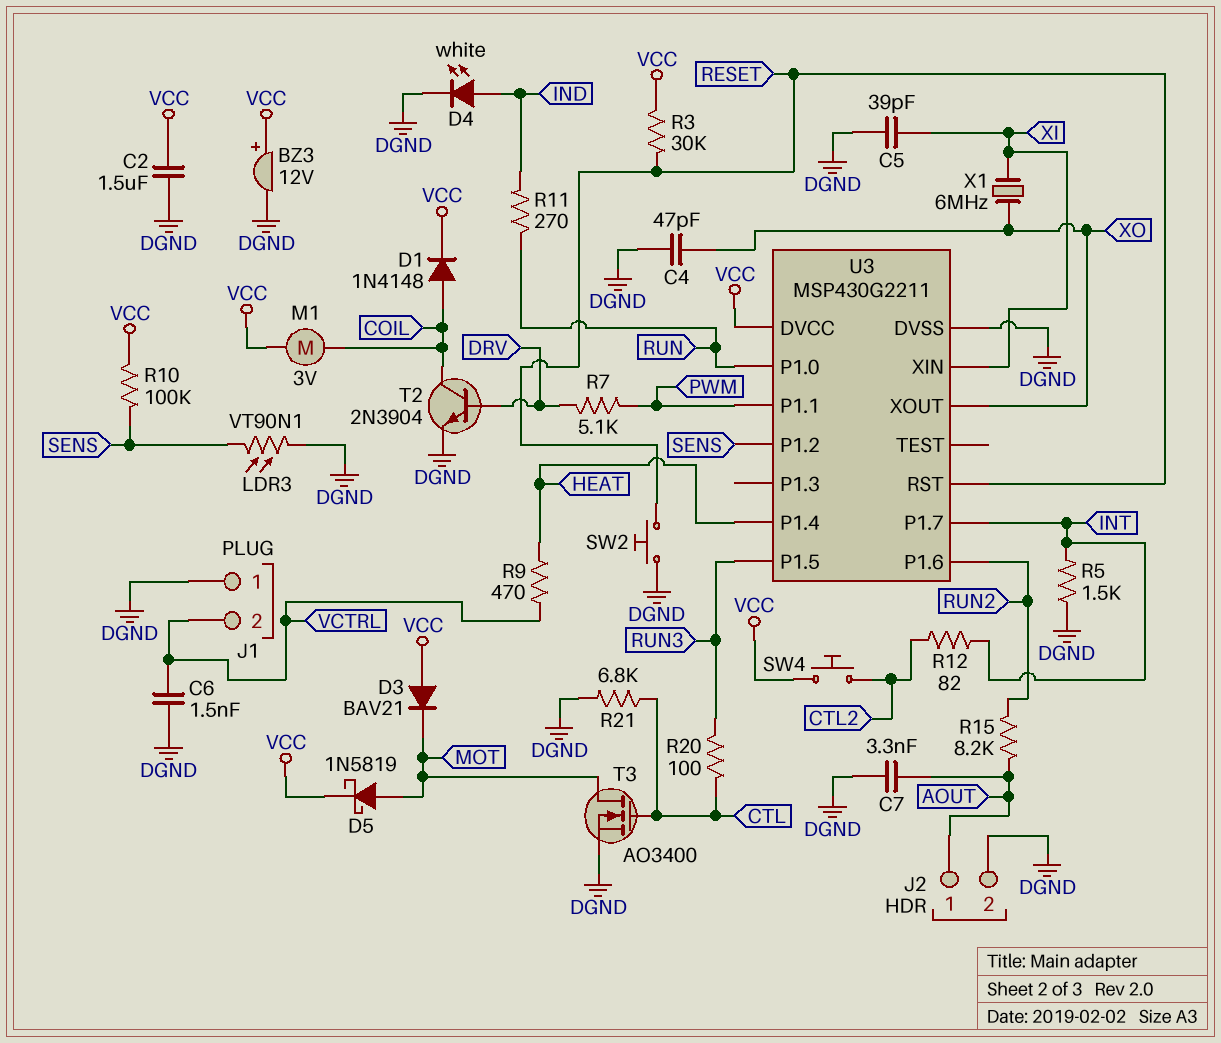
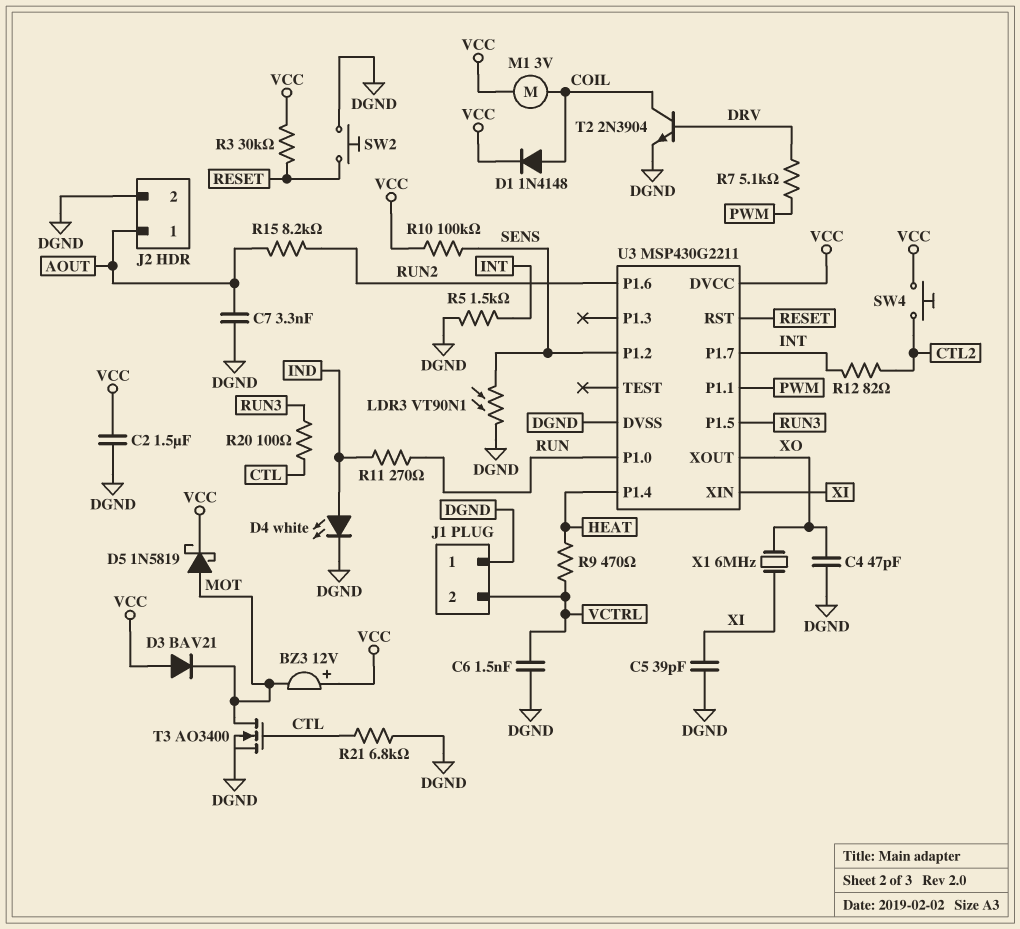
BZ3: buzzer 12V (plus VCC, minus DGND) -> buzzer 12V (plus VCC, minus MOT)

